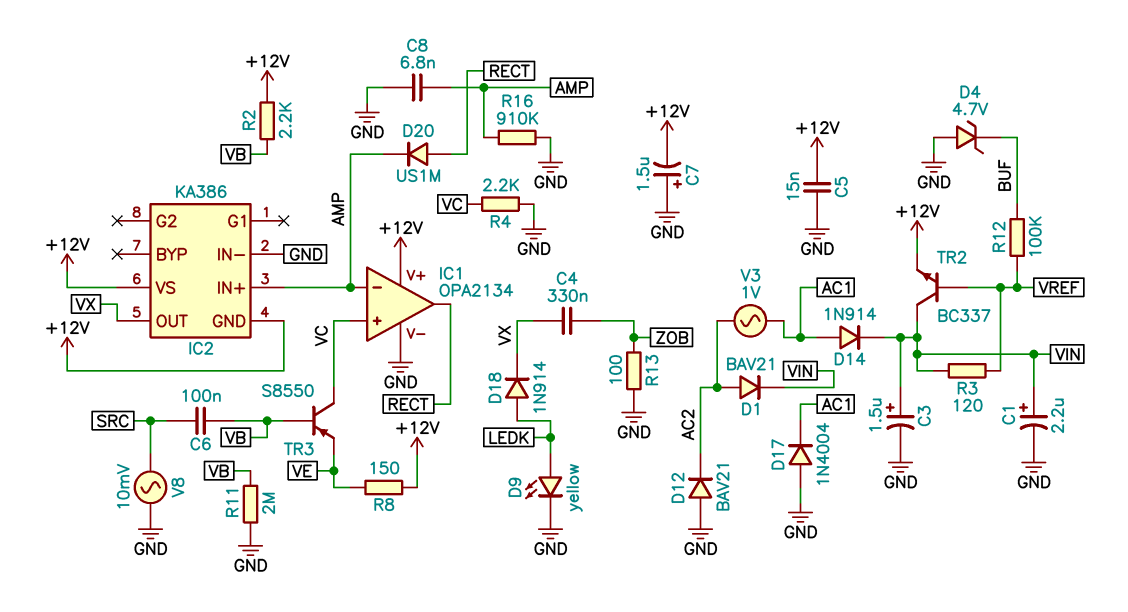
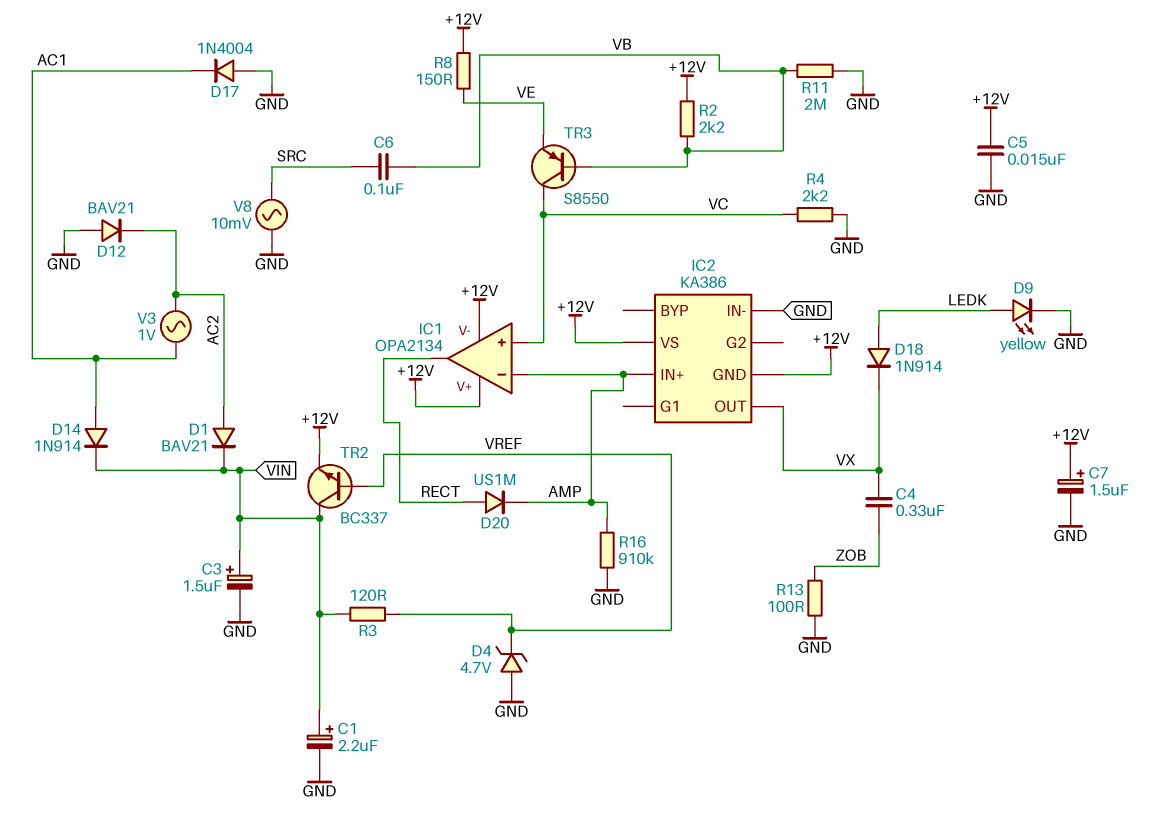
C7: 1.5uF (plus GND, minus +12V) -> 1.5uF (plus +12V, minus GND)
C8: 6.8nF (AMP, GND) -> none
D4: zener 4.7V (A GND, K BUF) -> zener 4.7V (A GND, K VREF)
IC1 pin V-: GND -> +12V
R12: 100k (BUF, VREF) -> none

